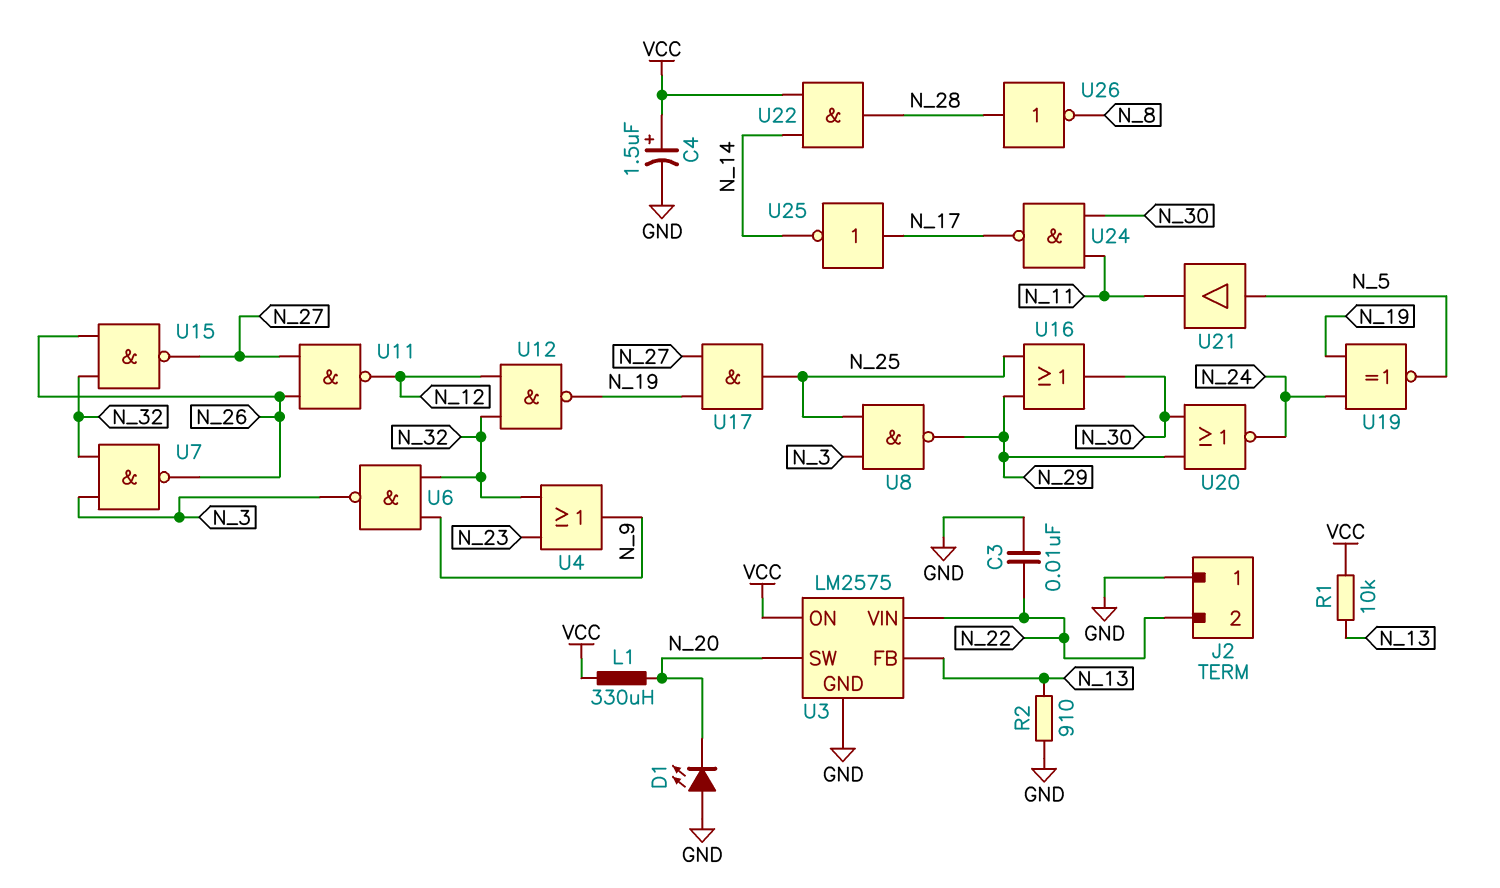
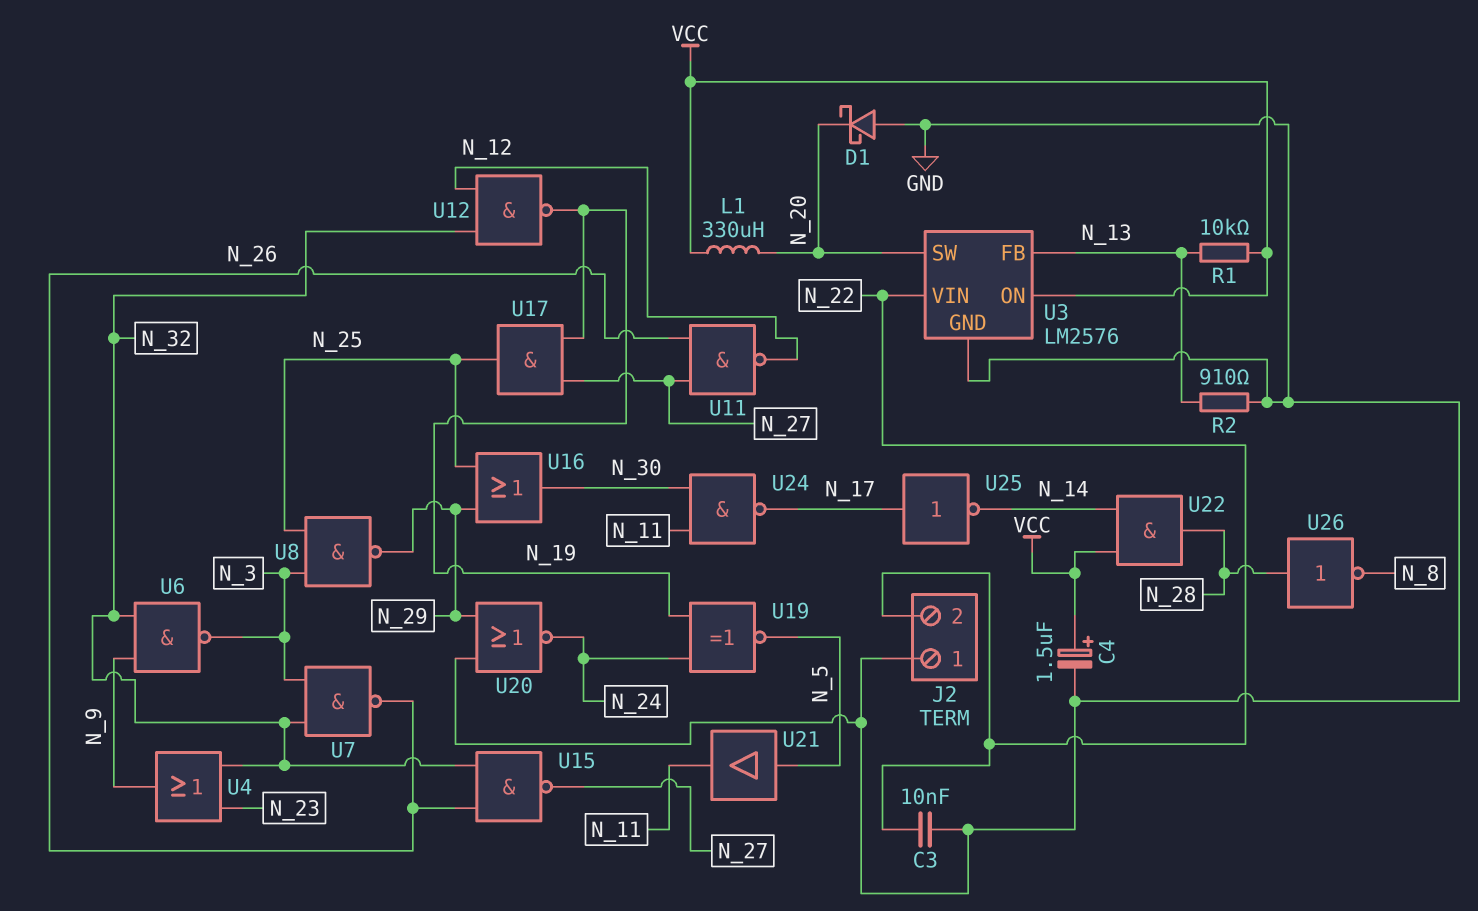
D1: LED (A GND, K N_20) -> schottky (A GND, K N_20)
U3: LM2575 -> LM2576
U20: NOR (in N_29, in N_30, out N_24) -> NOR (in GND, in N_29, out N_24)

